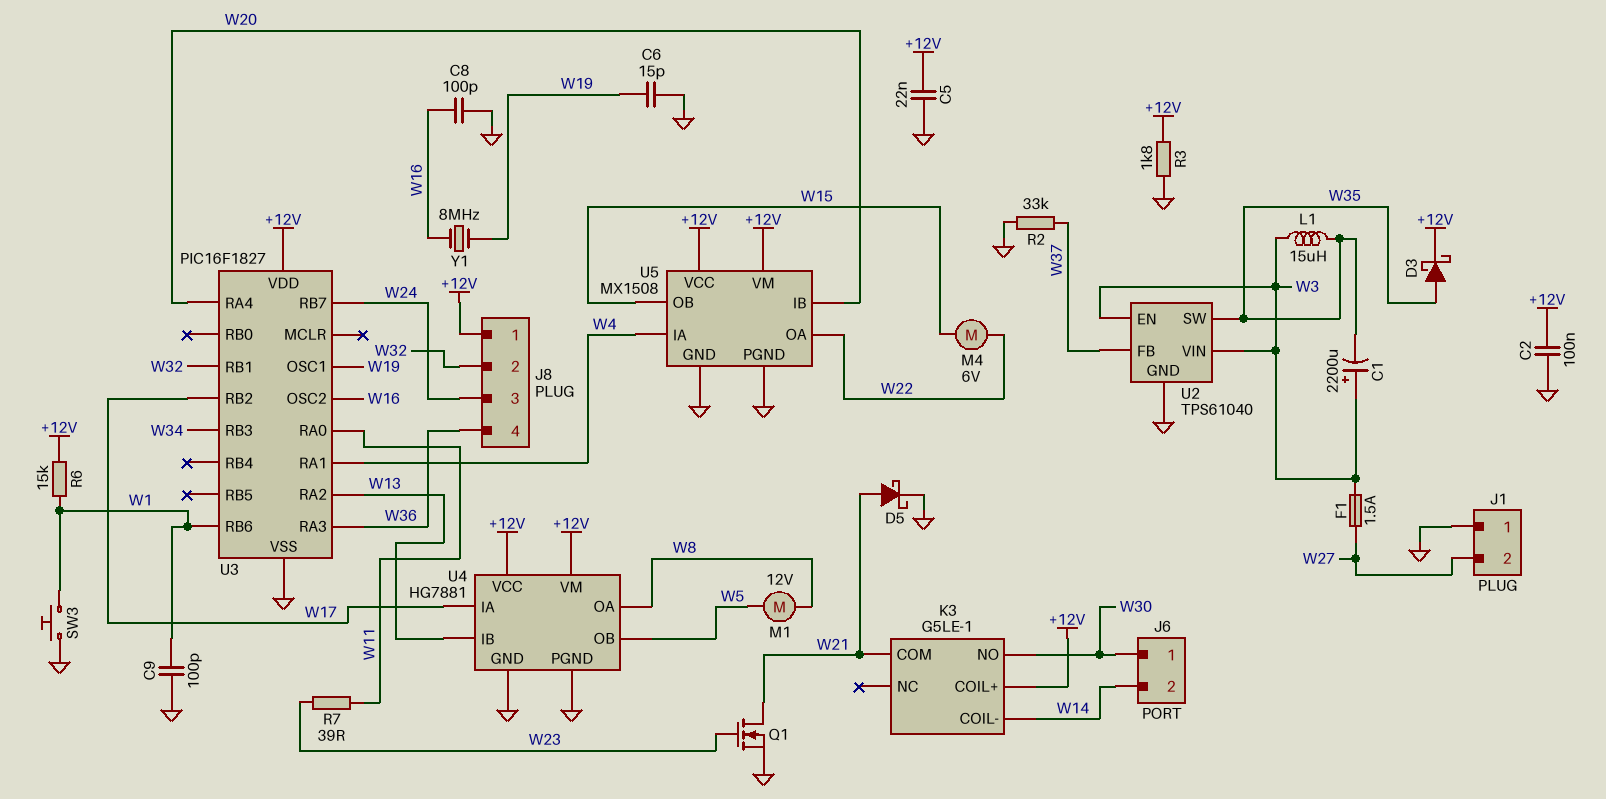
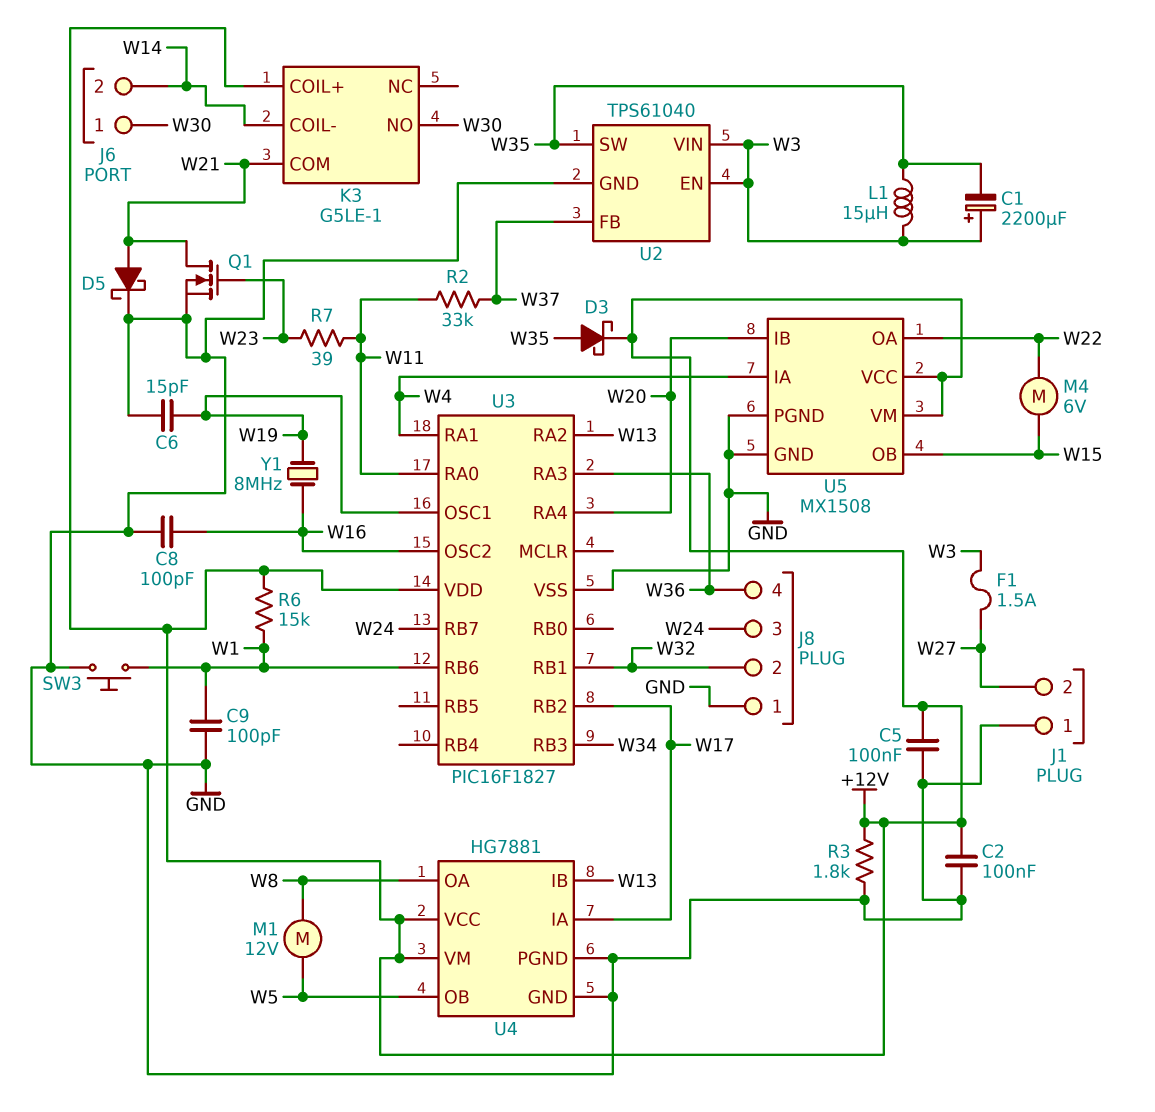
C5: 22nF (+12V, GND) -> 100nF (+12V, GND)
J8 pin 1: +12V -> GND
R2: 33k (GND, W37) -> 33k (W11, W37)

